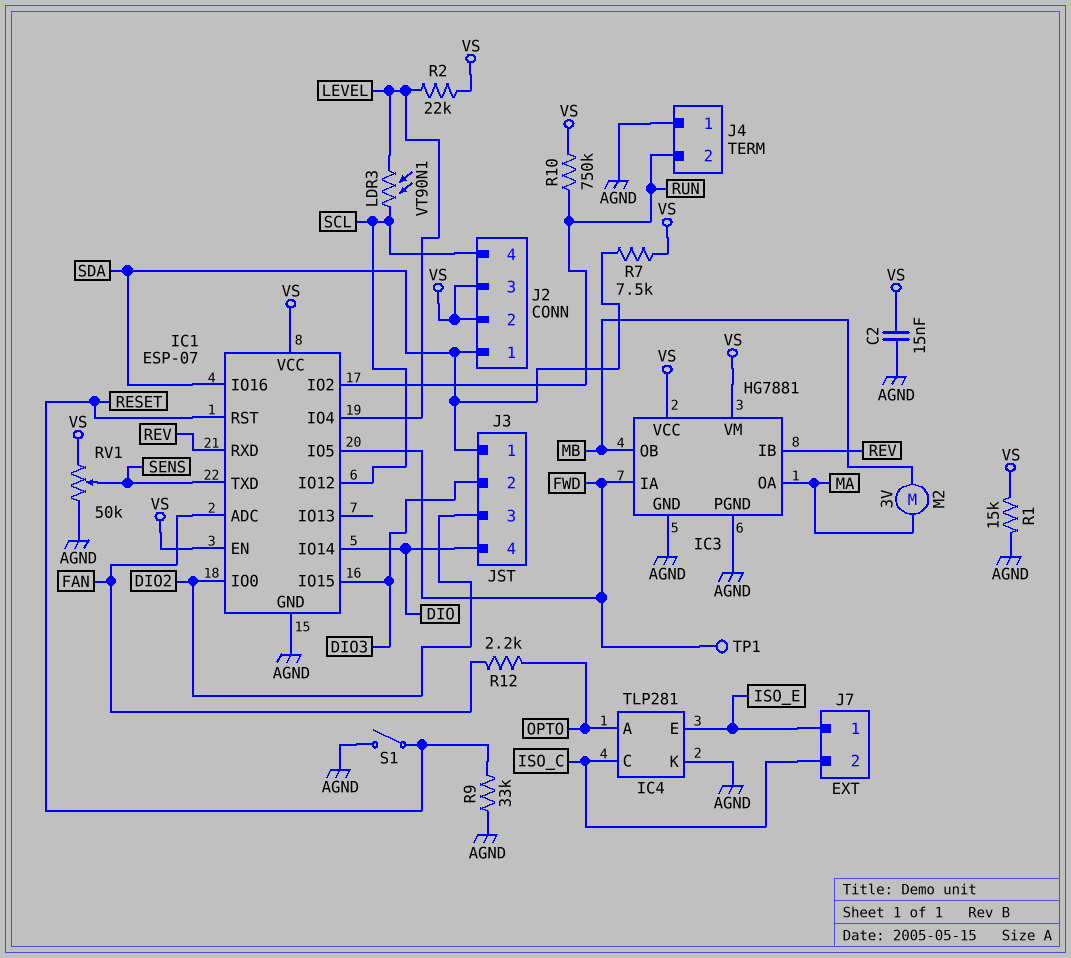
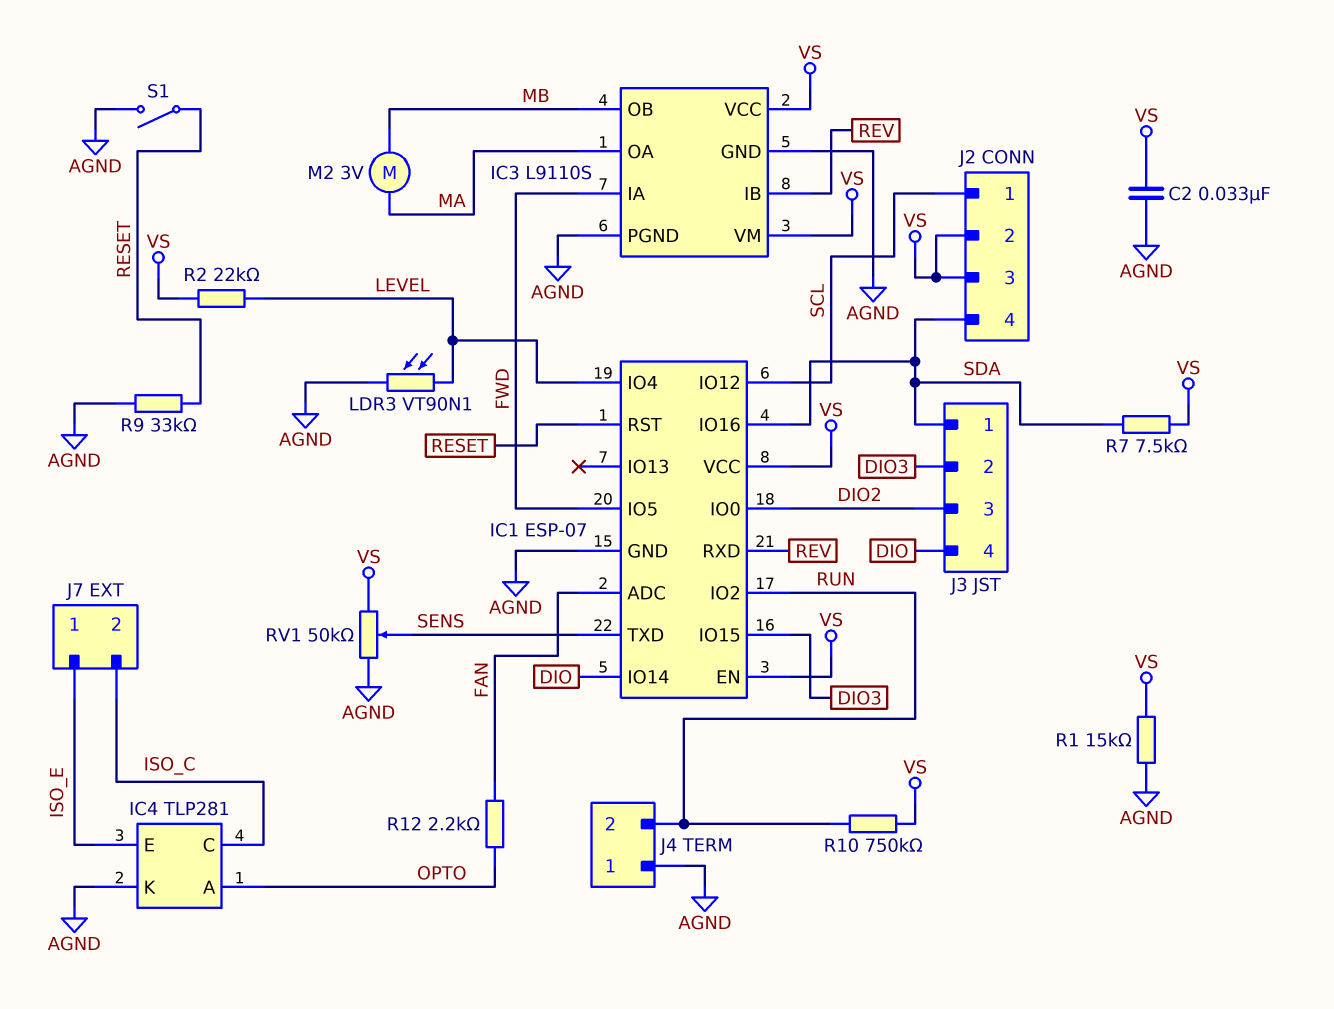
C2: 15nF (AGND, VS) -> 33nF (AGND, VS)
IC3: HG7881 -> L9110S
J2 pin 1: SDA -> SCL
J2 pin 4: SCL -> SDA
LDR3: VT90N1 (LEVEL, SCL) -> VT90N1 (AGND, LEVEL)
TP1: test point (FWD) -> none

